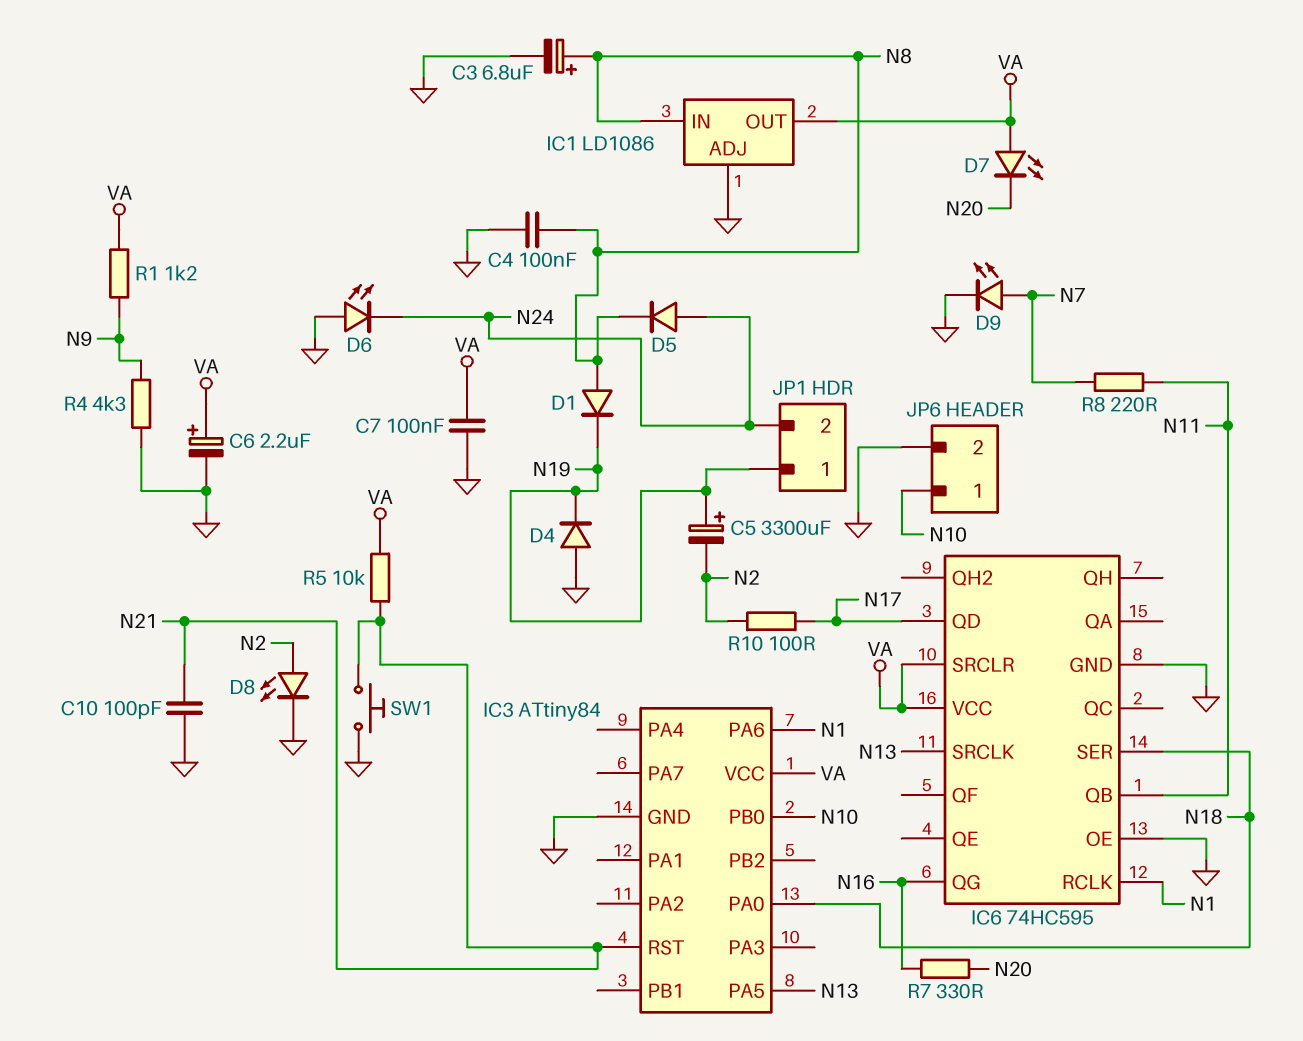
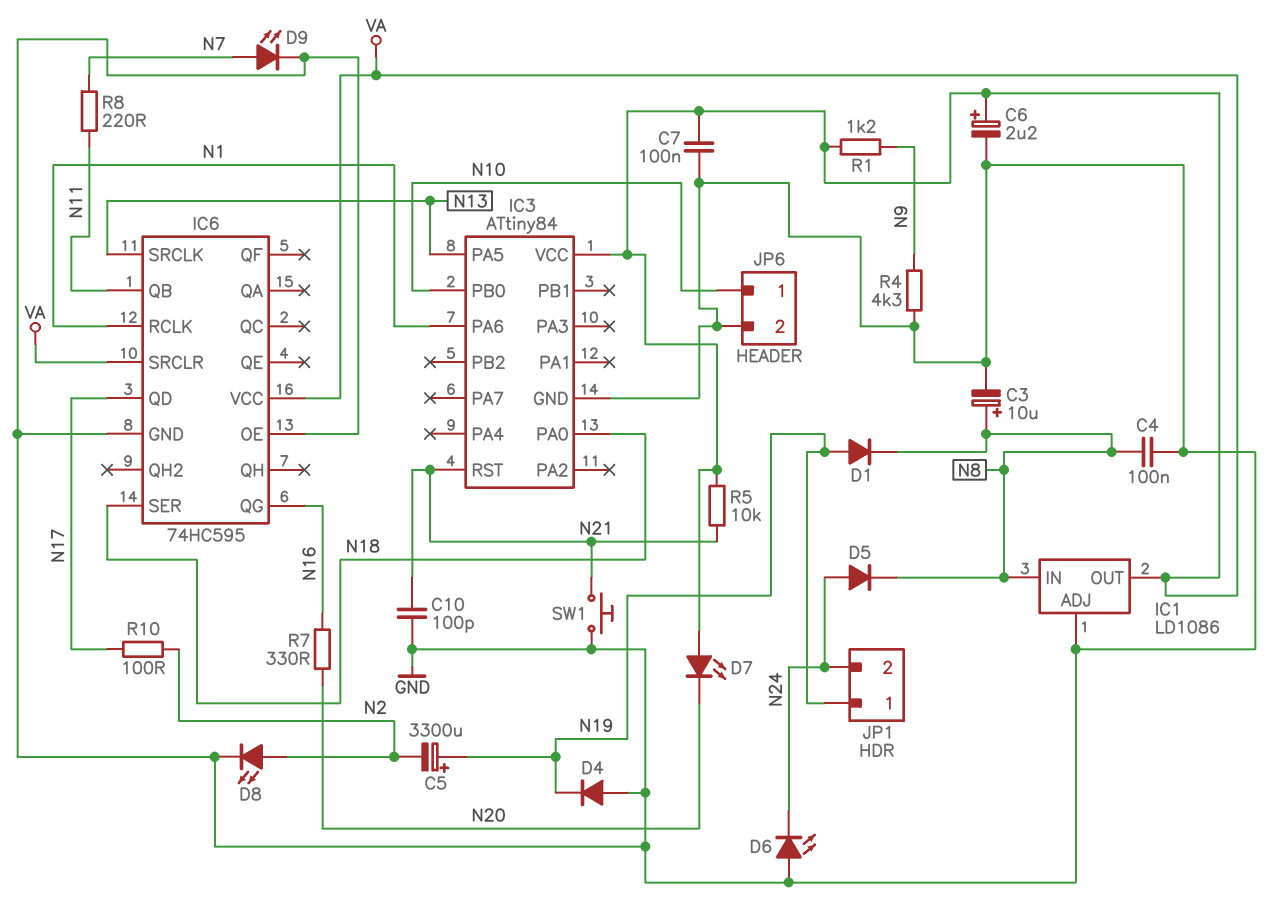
C3: 6.8uF (plus N8, minus GND) -> 10uF (plus N8, minus GND)
D1: diode (A N8, K N19) -> diode (A N19, K N8)

